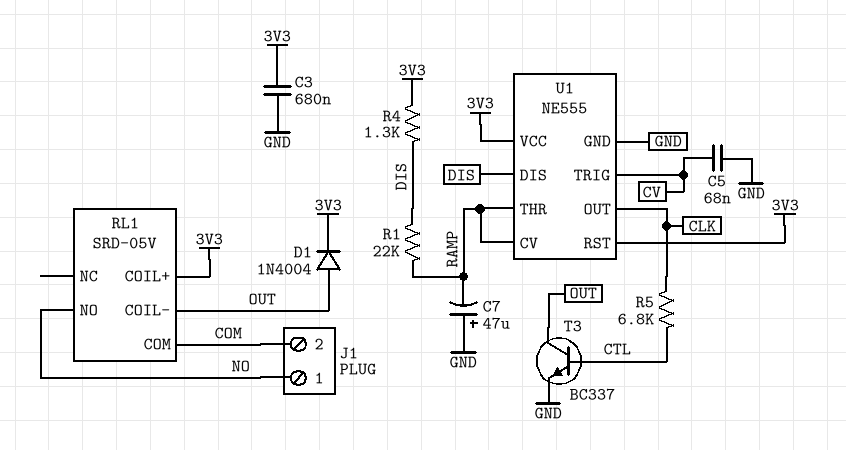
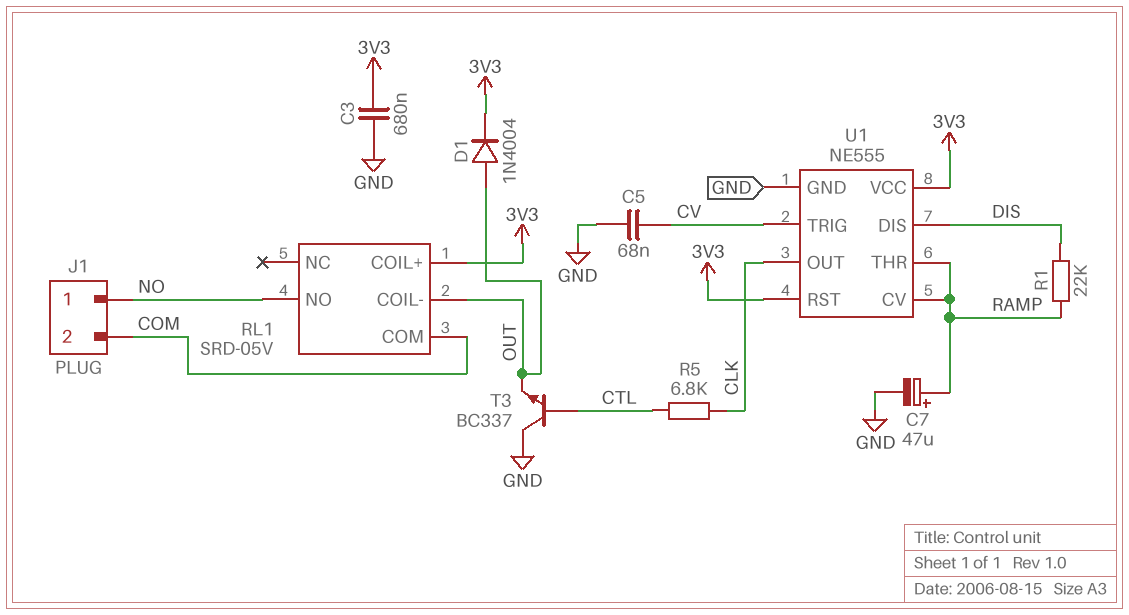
C7: 47uF (plus GND, minus RAMP) -> 47uF (plus RAMP, minus GND)
R4: 1.3k (3V3, DIS) -> none
T3: NPN BC337 (B CTL, C OUT, E GND) -> NPN BC337 (B CTL, C GND, E OUT)

